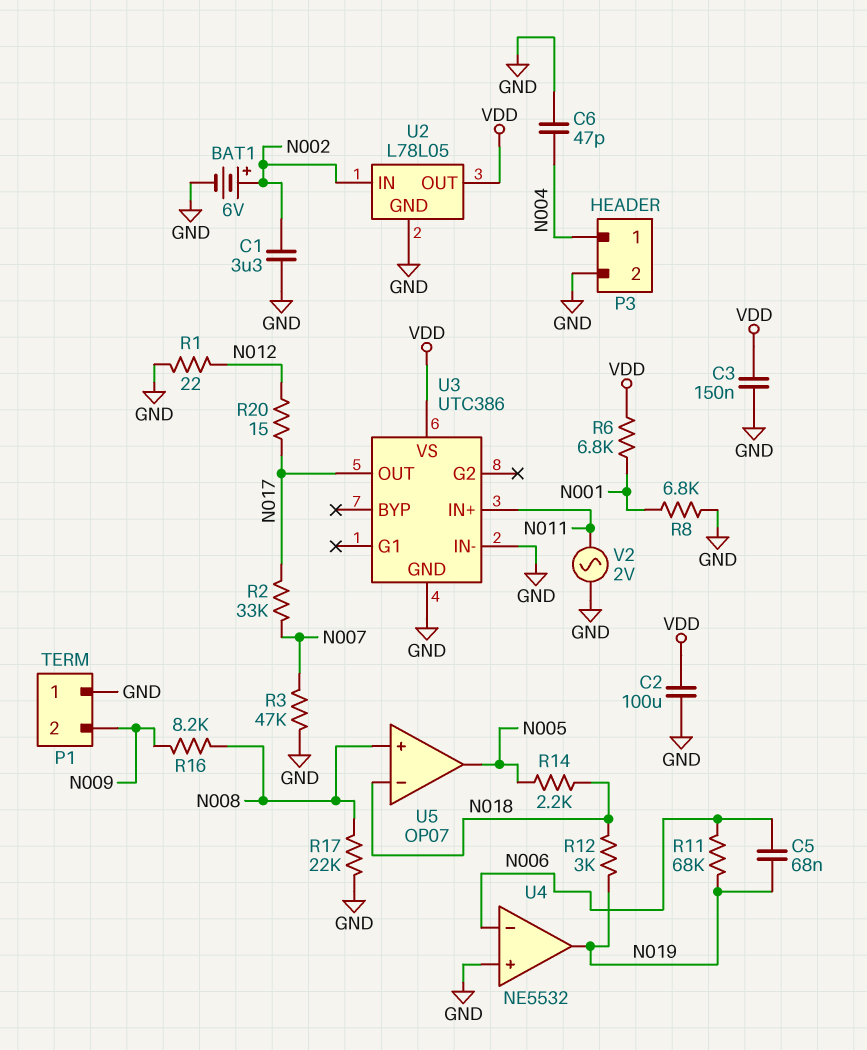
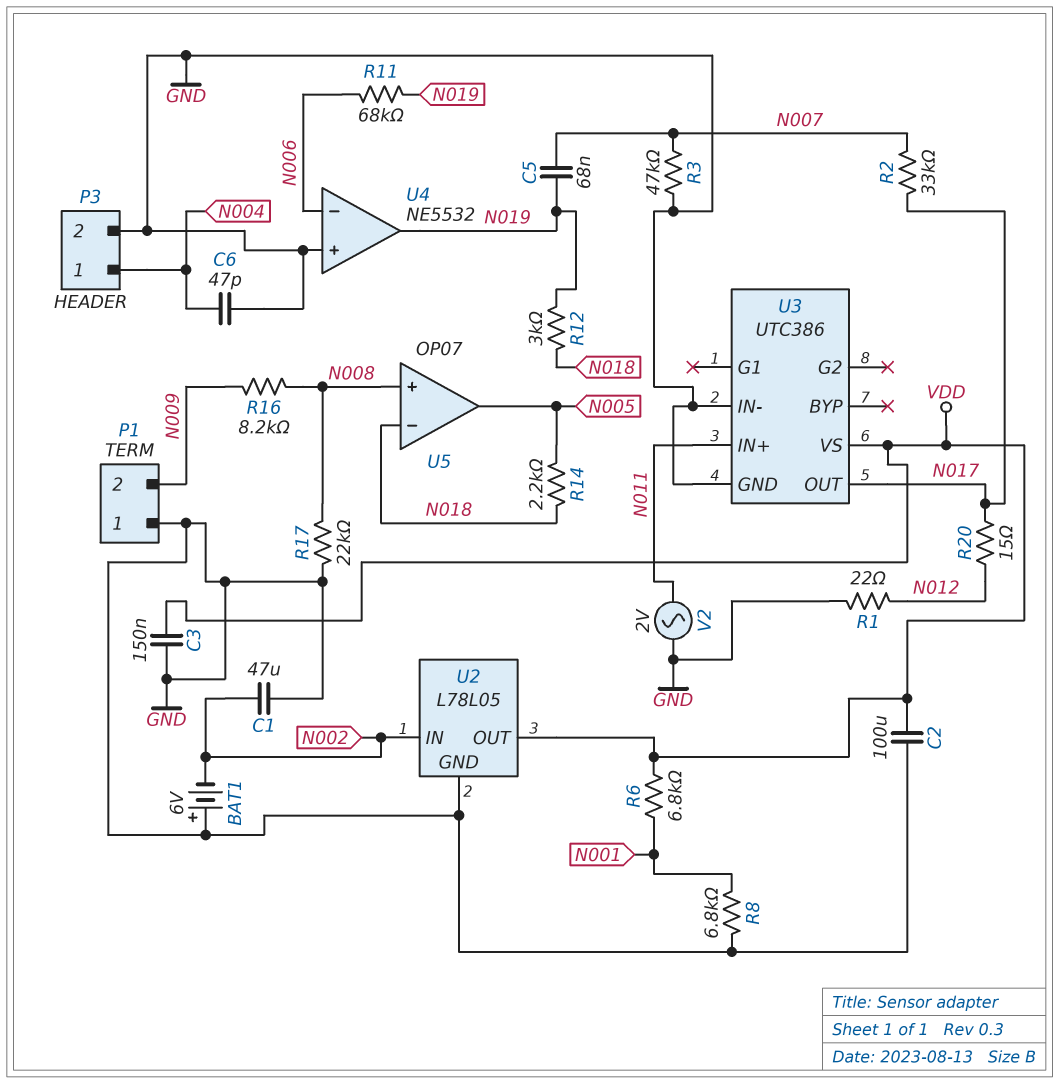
BAT1: 6V (plus N002, minus GND) -> 6V (plus GND, minus N002)
C1: 3.3uF (GND, N002) -> 47uF (GND, N002)
C5: 68nF (N006, N019) -> 68nF (N007, N019)

